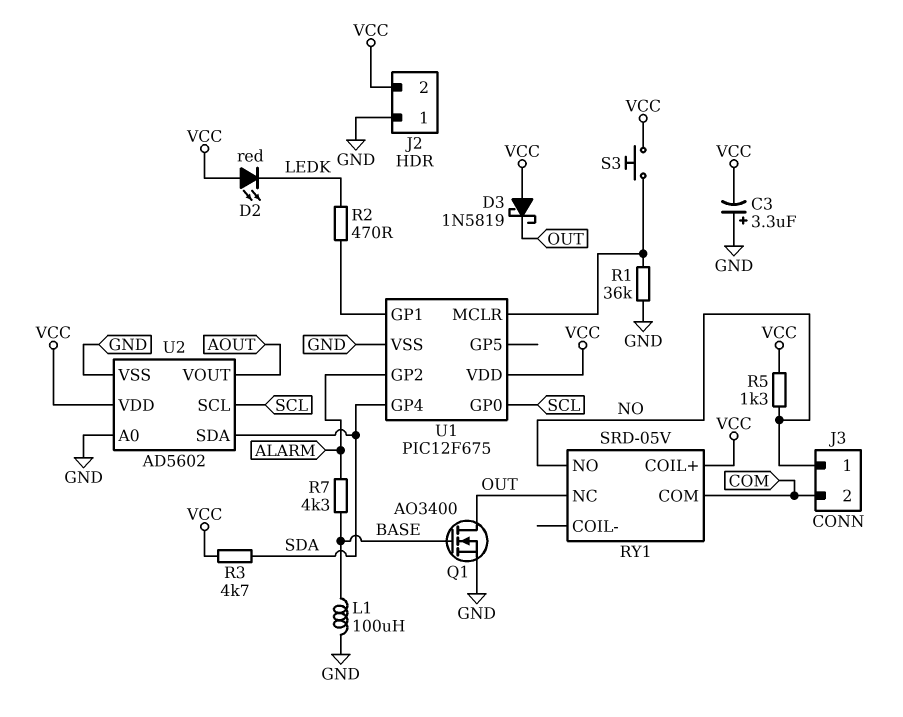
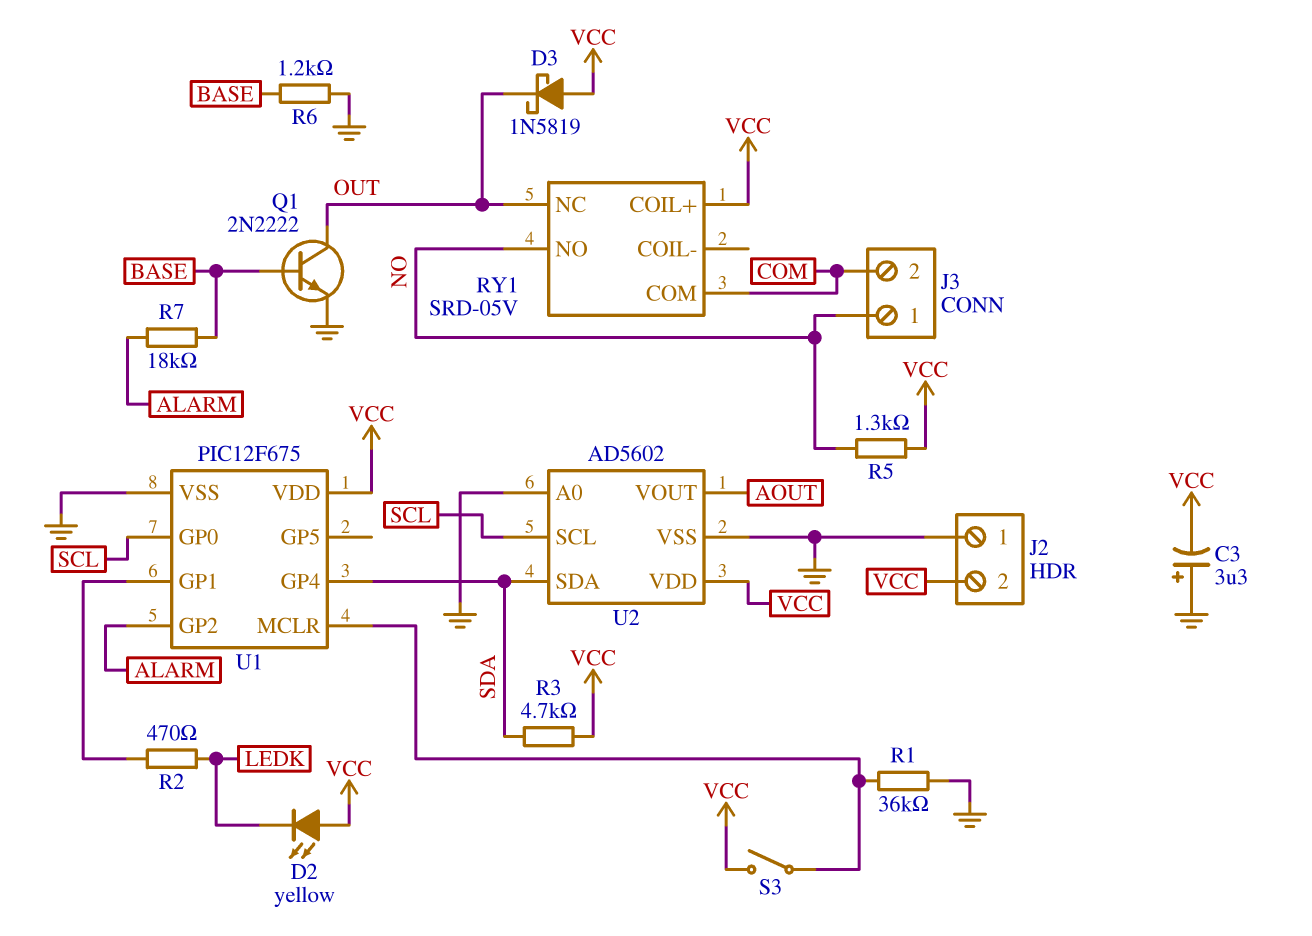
D2: LED red (A VCC, K LEDK) -> LED yellow (A VCC, K LEDK)
L1: 100uH (BASE, GND) -> none
Q1: NMOS AO3400 (G BASE, D OUT, S GND) -> NPN 2N2222 (B BASE, C OUT, E GND)
R6: none -> 1.2k (BASE, GND)
R7: 4.3k (ALARM, BASE) -> 18k (ALARM, BASE)
S3: button (U1/MCLR, VCC) -> switch (U1/MCLR, VCC)

